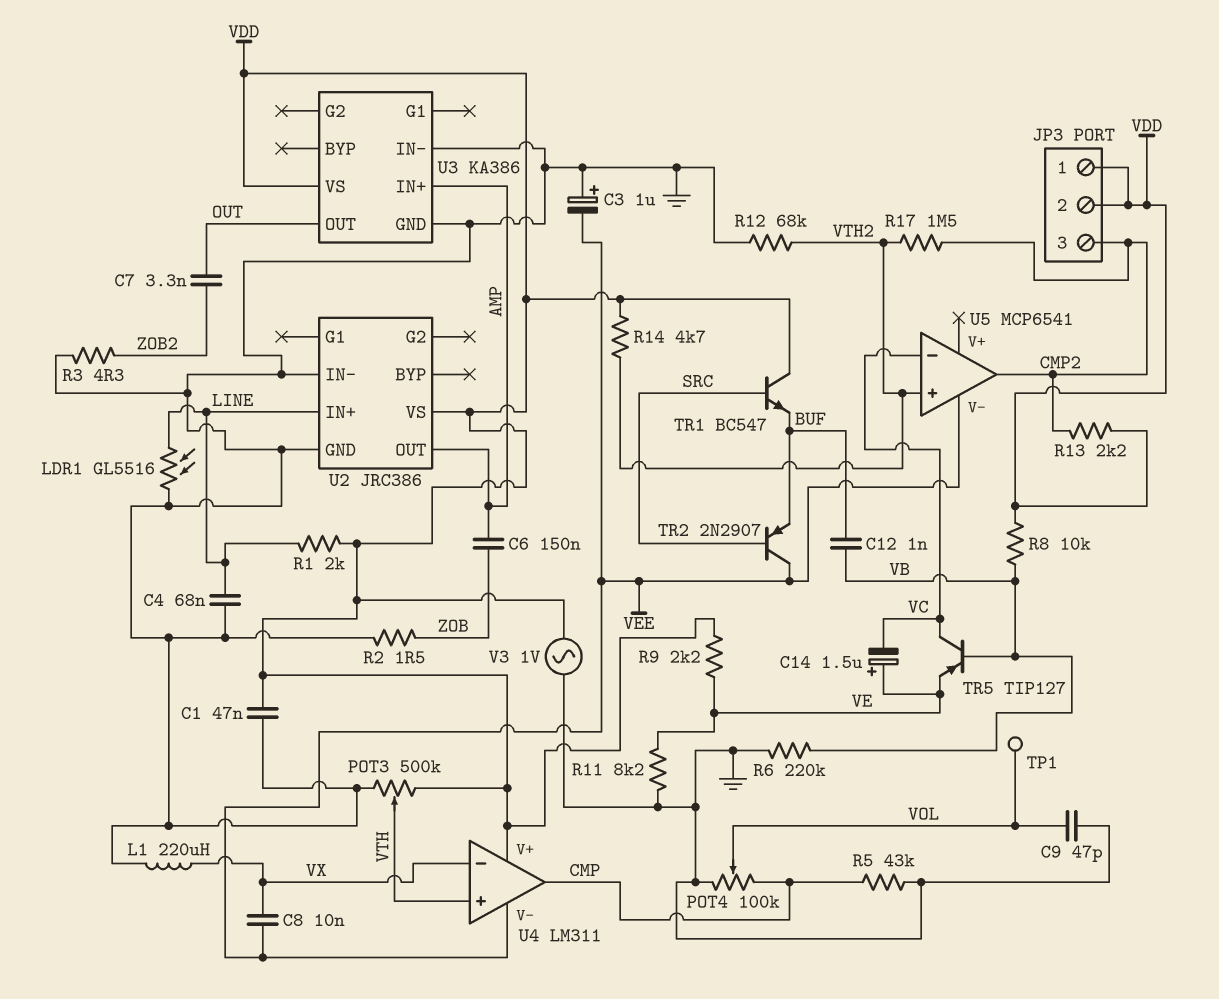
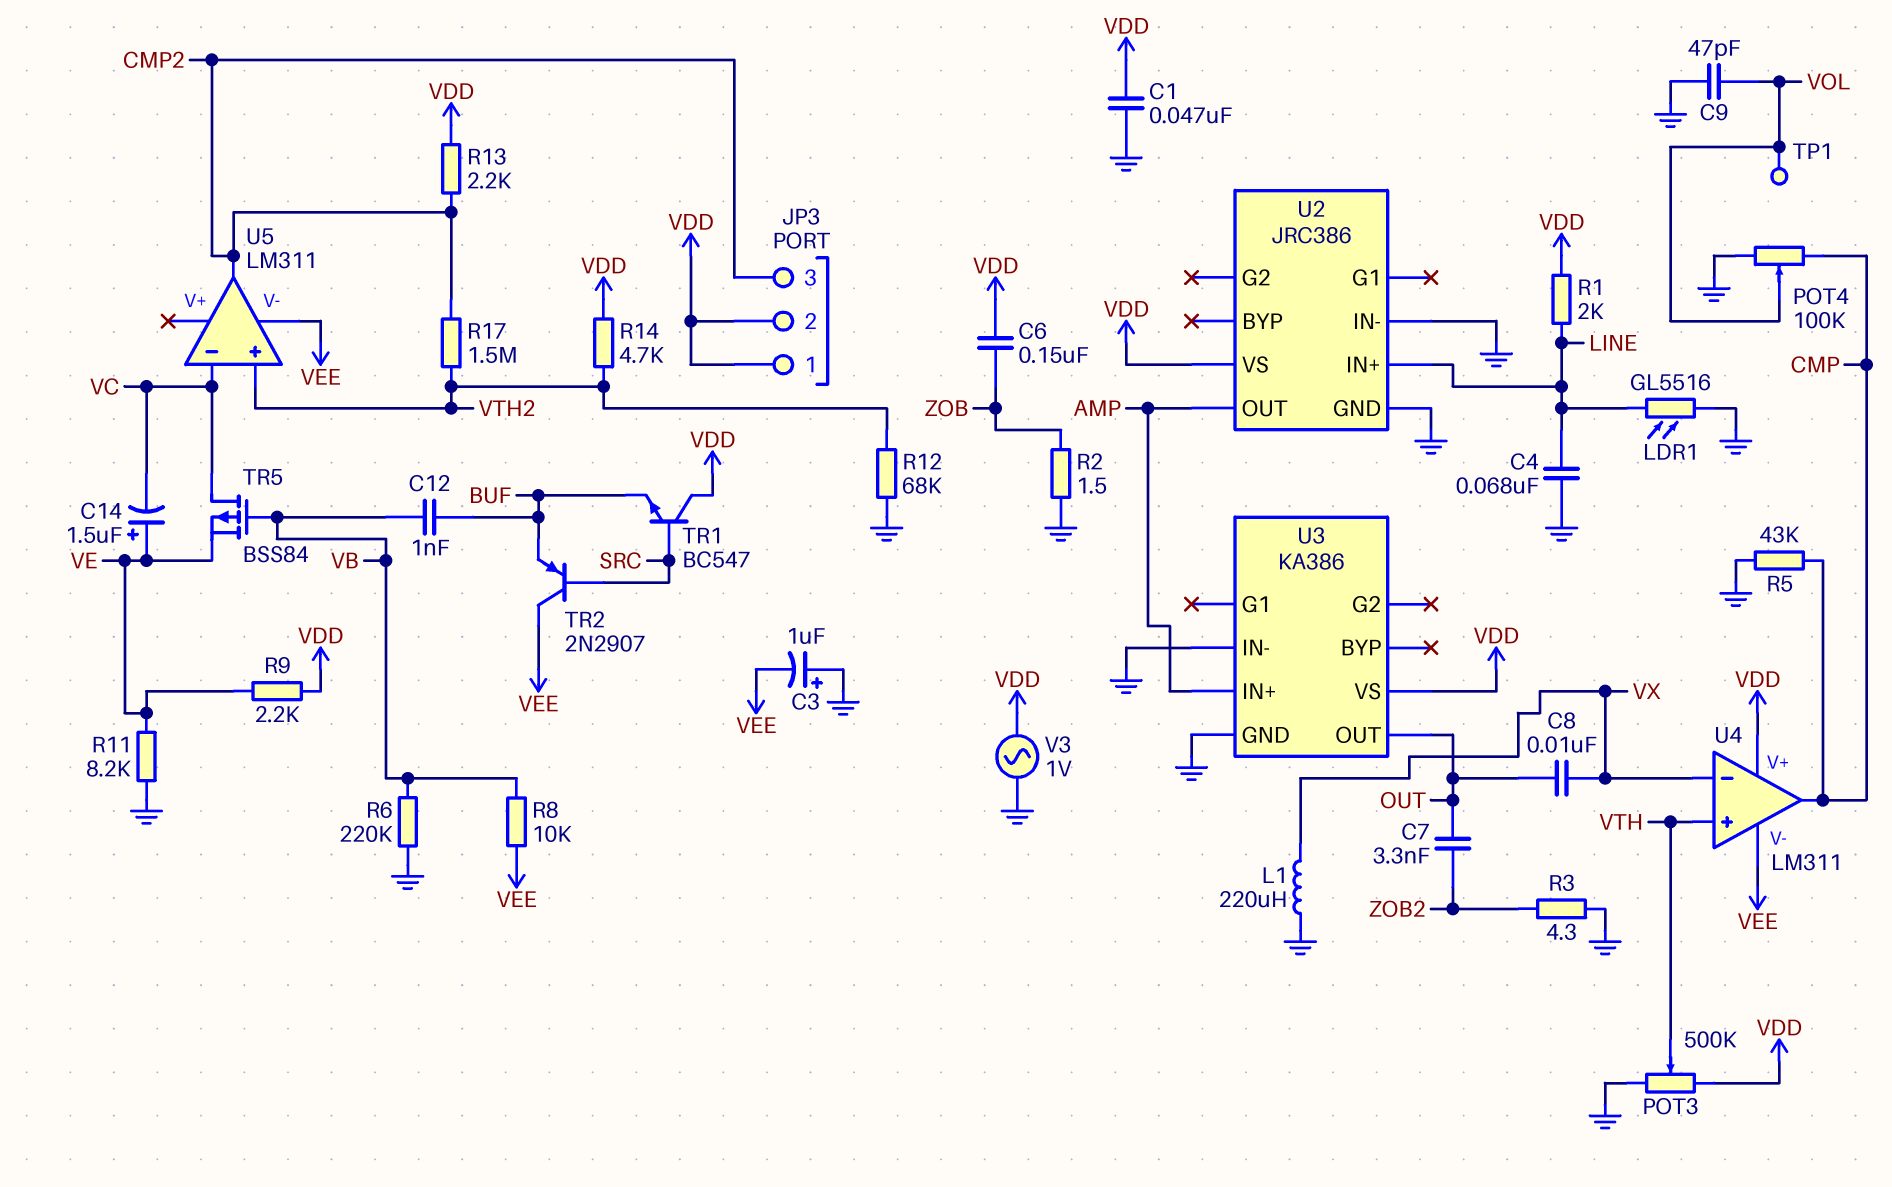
C6: 150nF (AMP, ZOB) -> 150nF (VDD, ZOB)
C8: 10nF (VEE, VX) -> 10nF (OUT, VX)
R8: 10k (VB, VDD) -> 10k (VB, VEE)
TR5: PNP TIP127 (B VB, C VC, E VE) -> PMOS BSS84 (G VB, D VC, S VE)
U5: MCP6541 -> LM311

